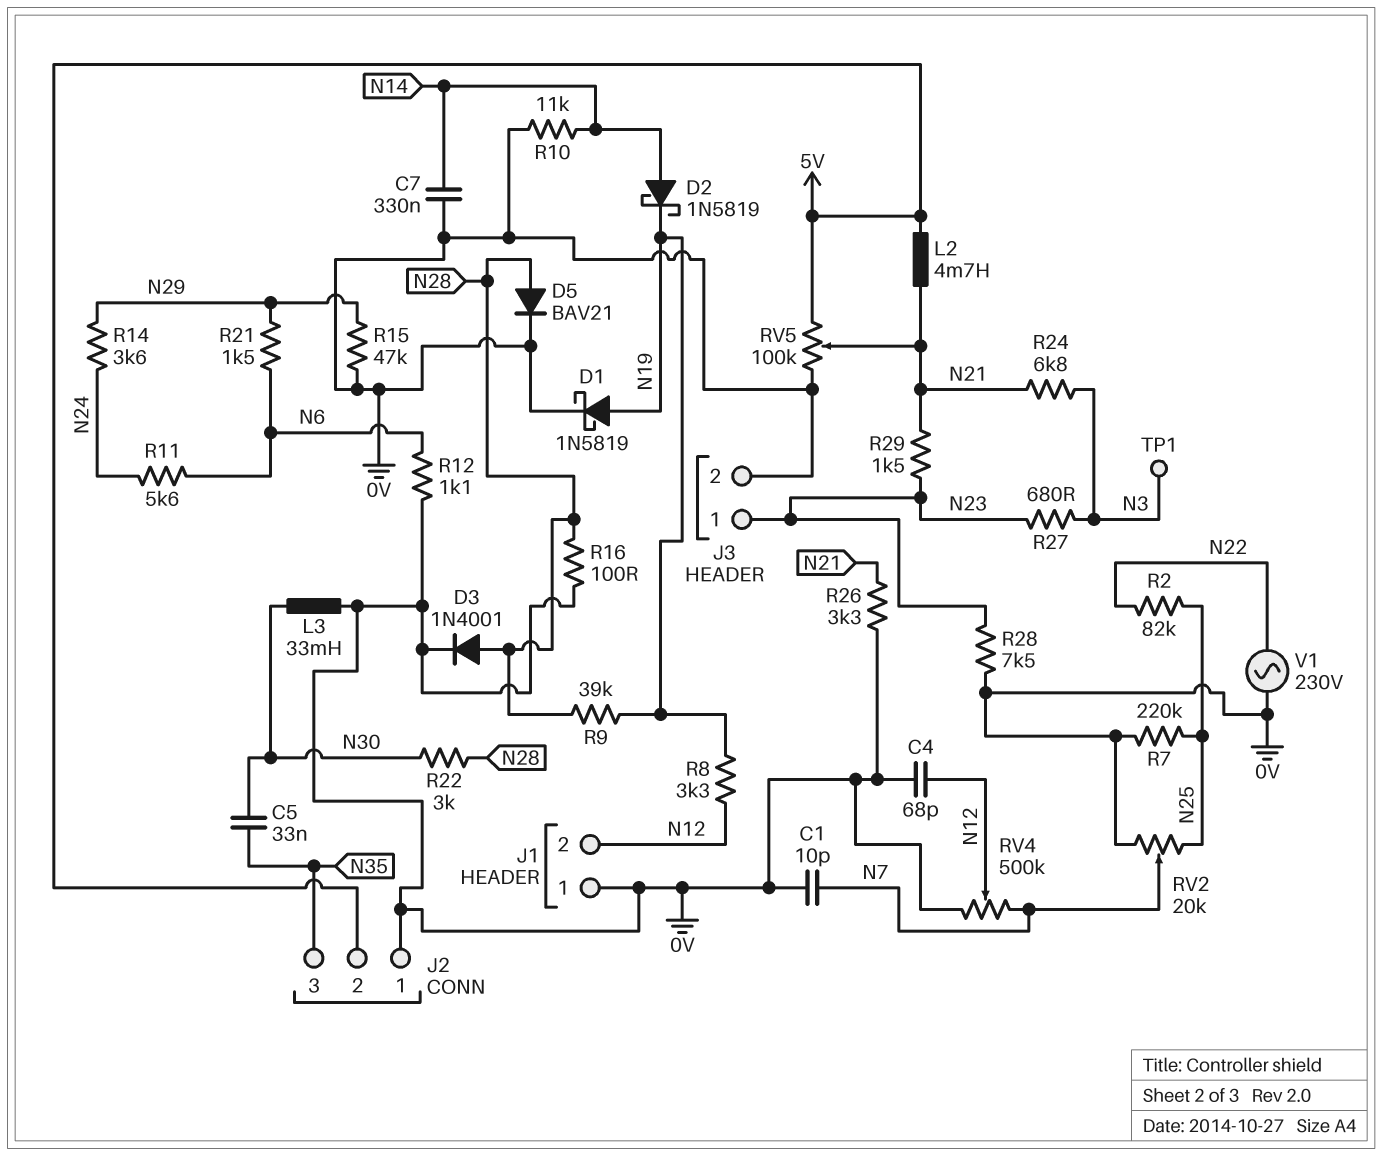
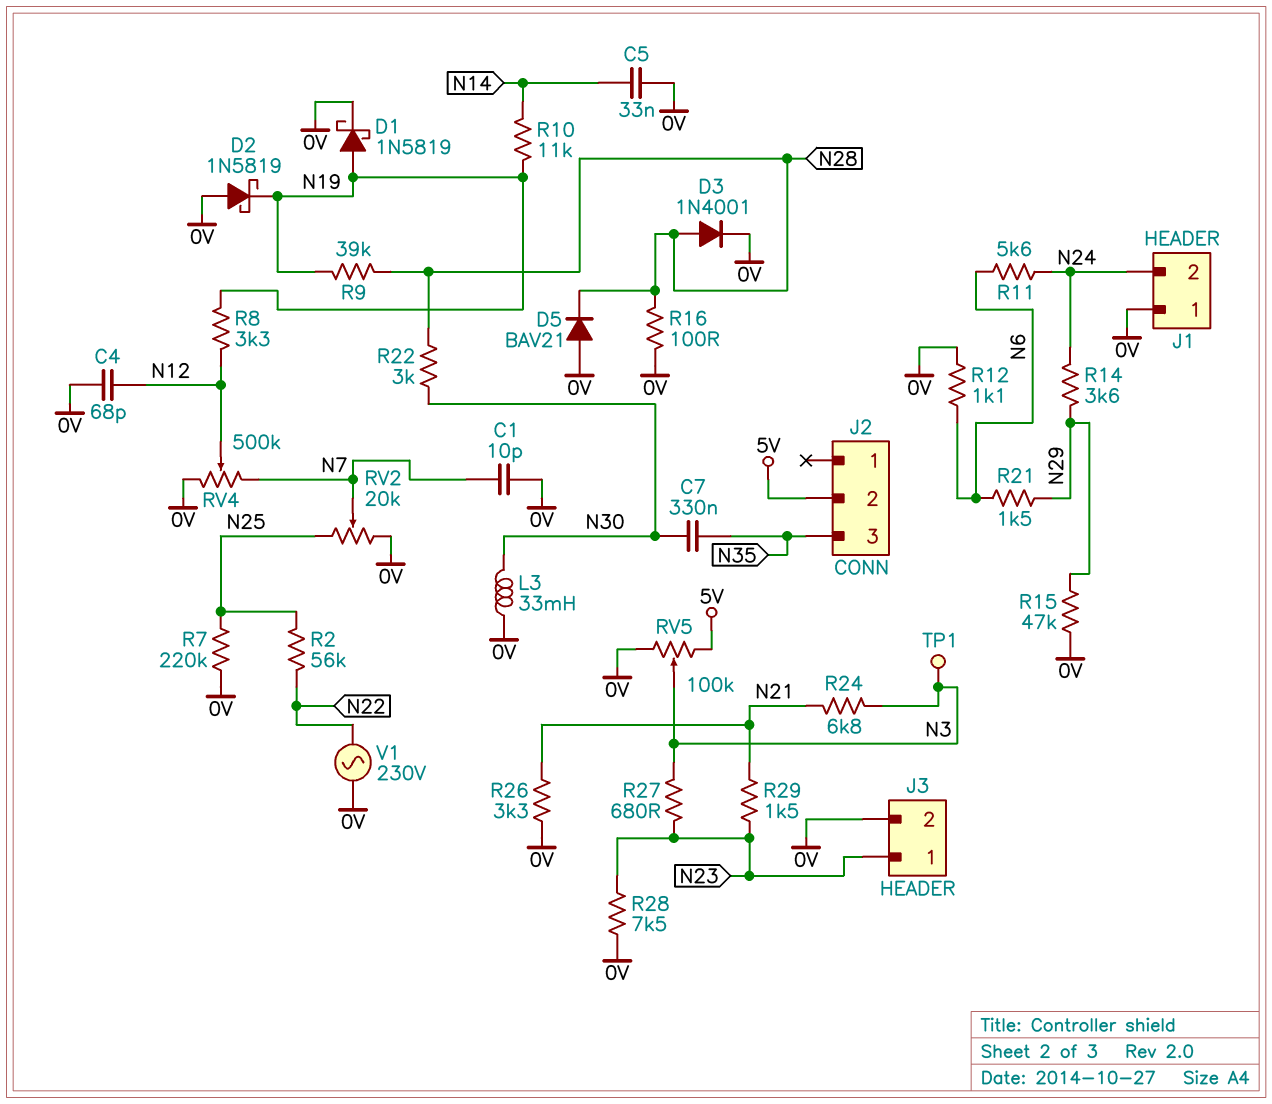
C5: 33nF (N30, N35) -> 33nF (0V, N14)
C7: 330nF (0V, N14) -> 330nF (N30, N35)
D2: schottky 1N5819 (A N14, K N19) -> schottky 1N5819 (A 0V, K N19)
D5: diode BAV21 (A N28, K 0V) -> diode BAV21 (A 0V, K N28)
J1 pin 2: N12 -> N24
J2 pin 1: 0V -> none
L2: 4.7mH (5V, N21) -> none
R2: 82k (N22, N25) -> 56k (N22, N25)
R10: 11k (0V, N14) -> 11k (N14, N19)
RV5: 100k (0V, 5V, wiper N21) -> 100k (0V, 5V, wiper N3)

